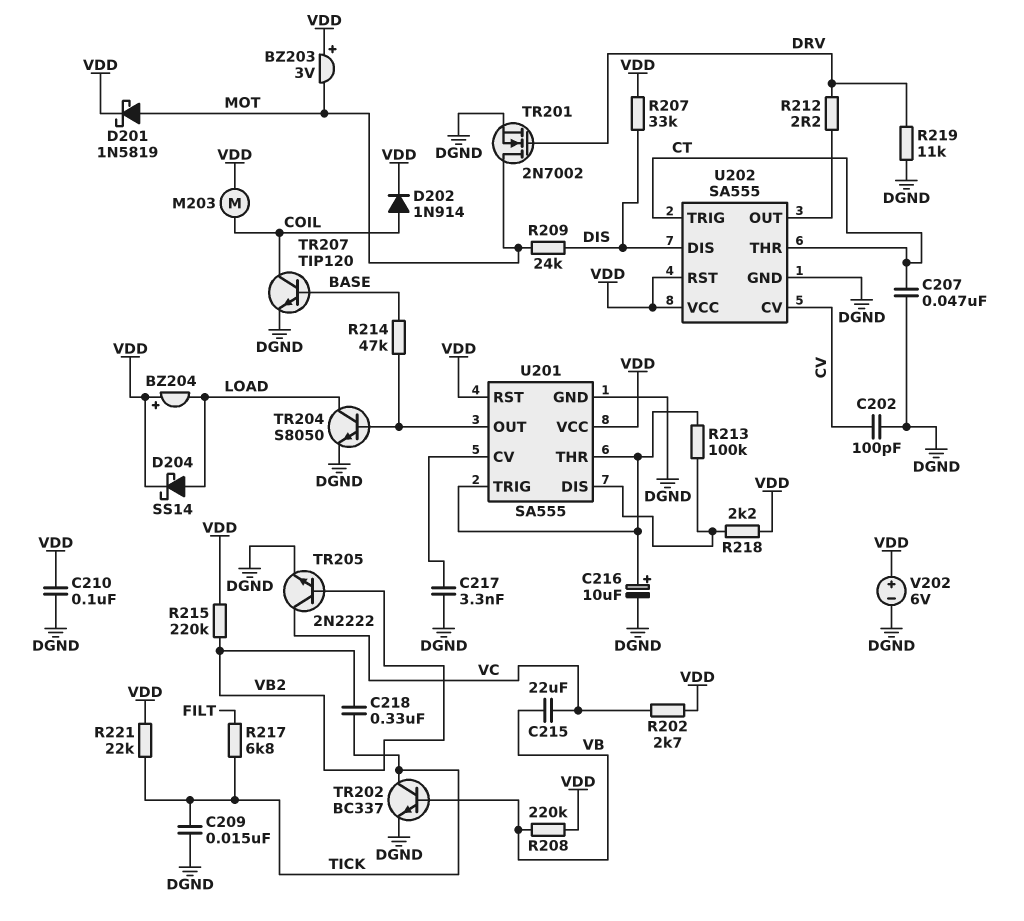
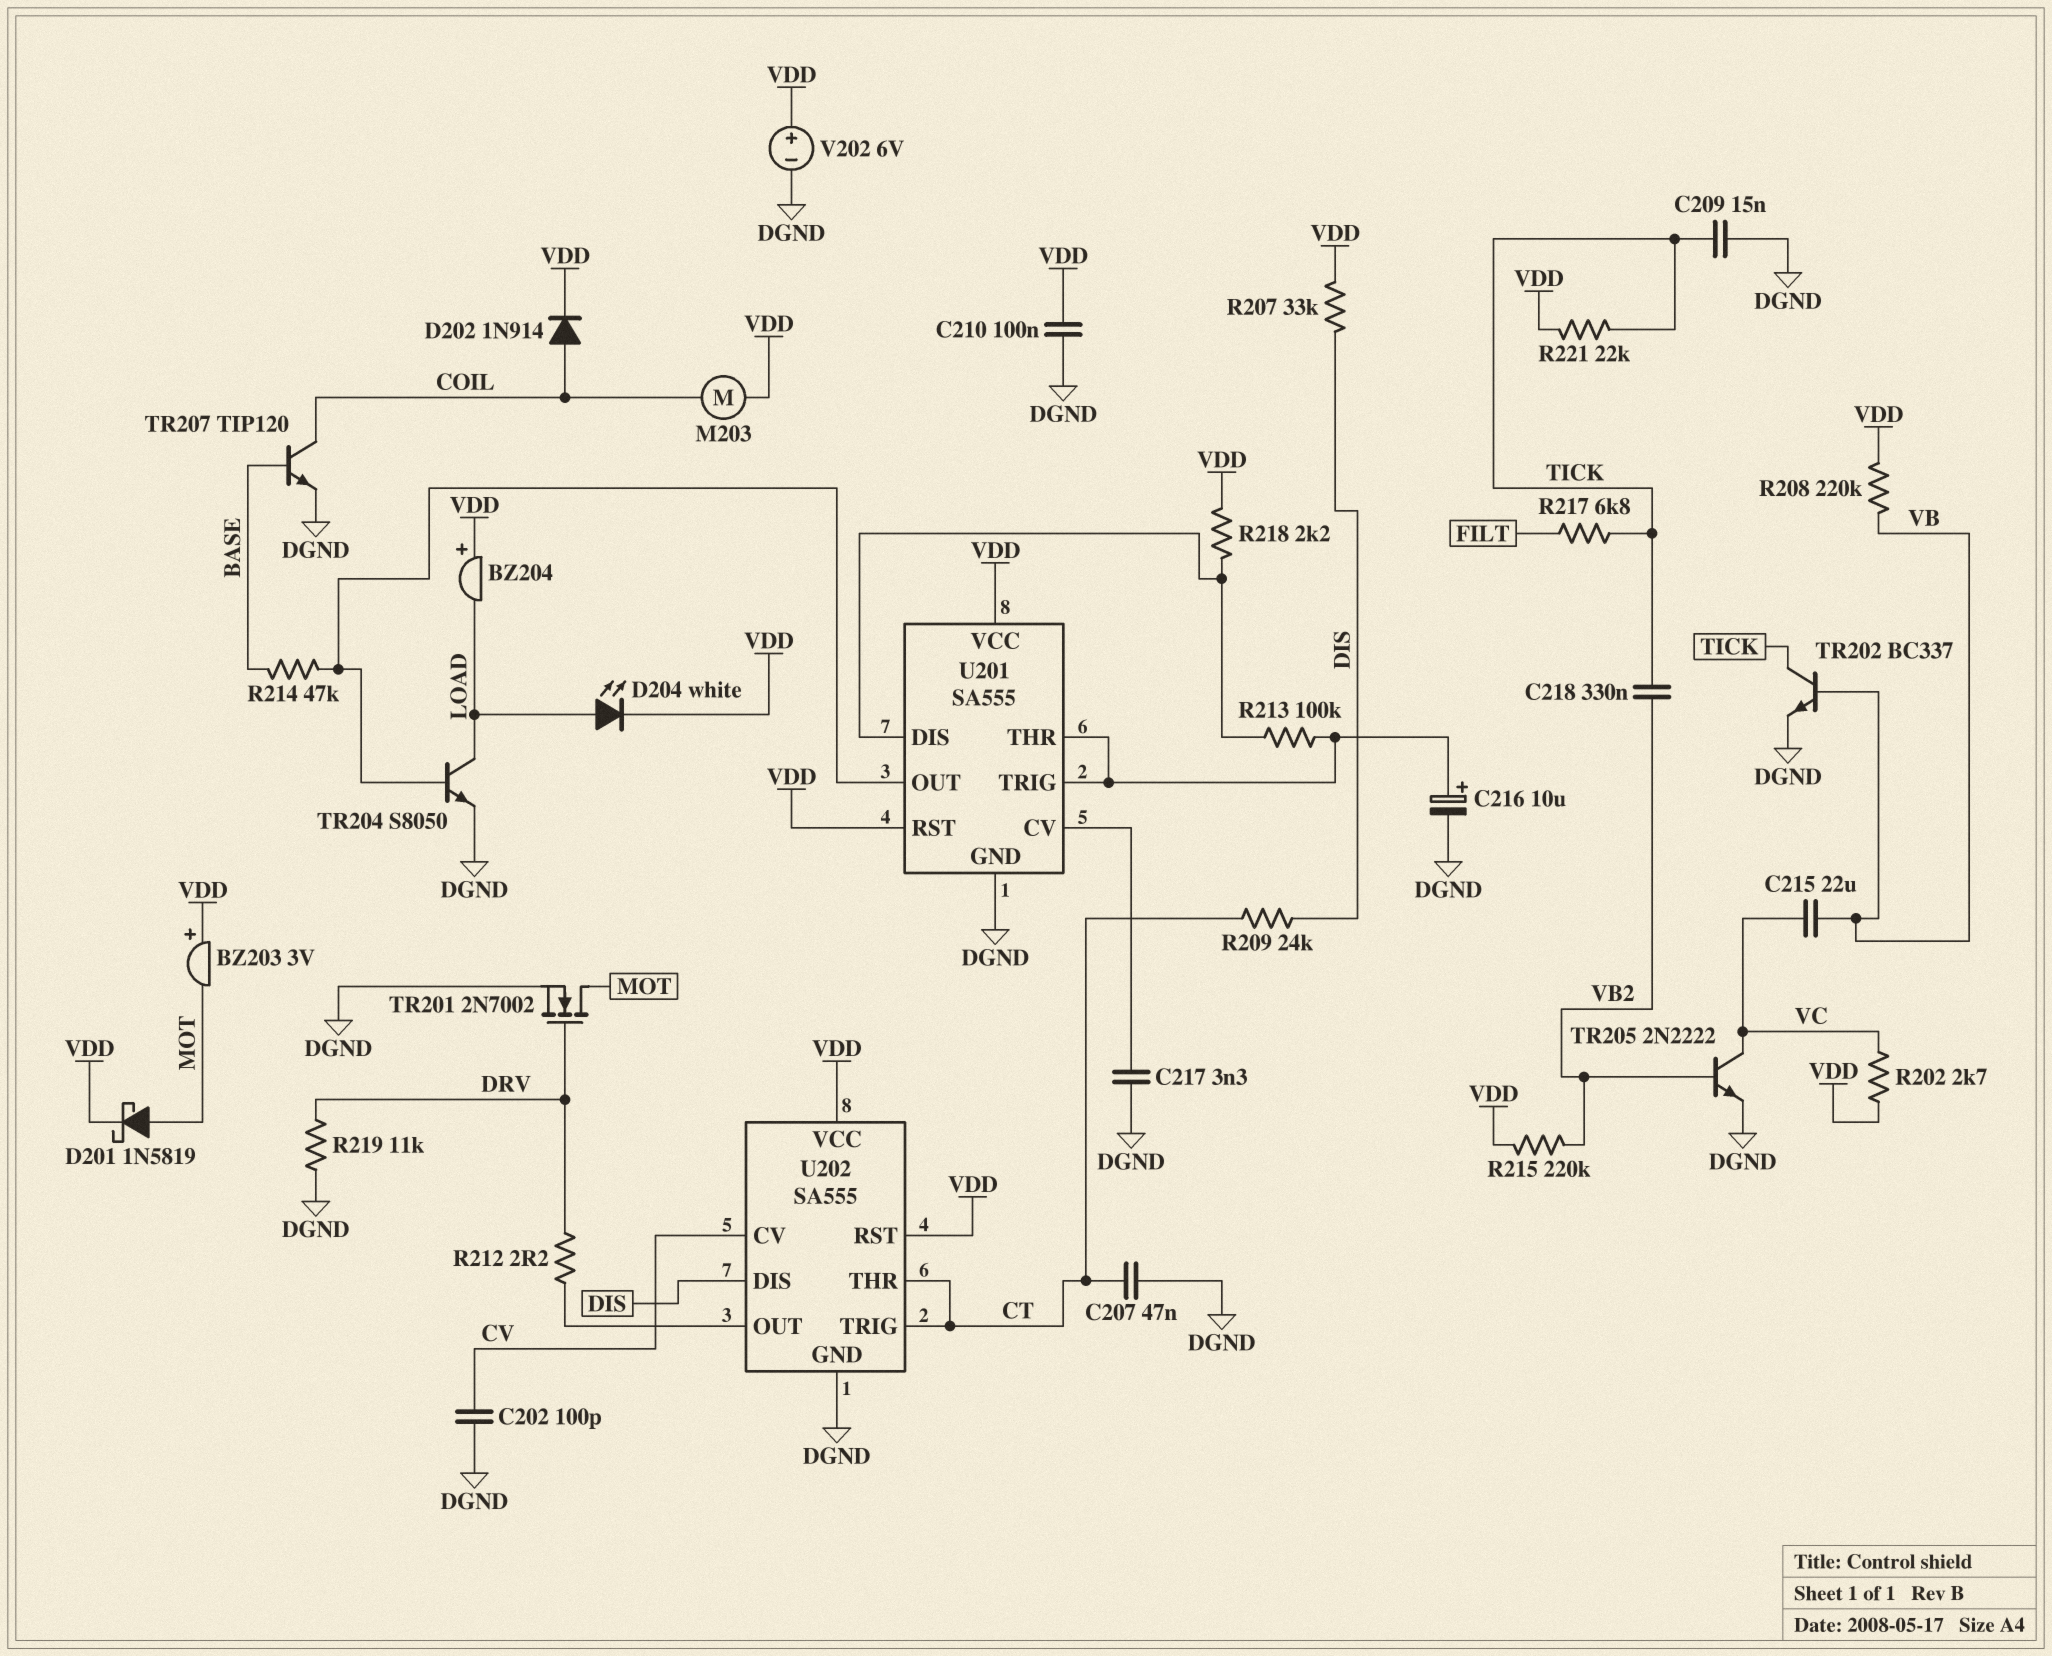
D204: schottky SS14 (A LOAD, K VDD) -> LED white (A LOAD, K VDD)
R209: 24k (DIS, MOT) -> 24k (CT, DIS)

